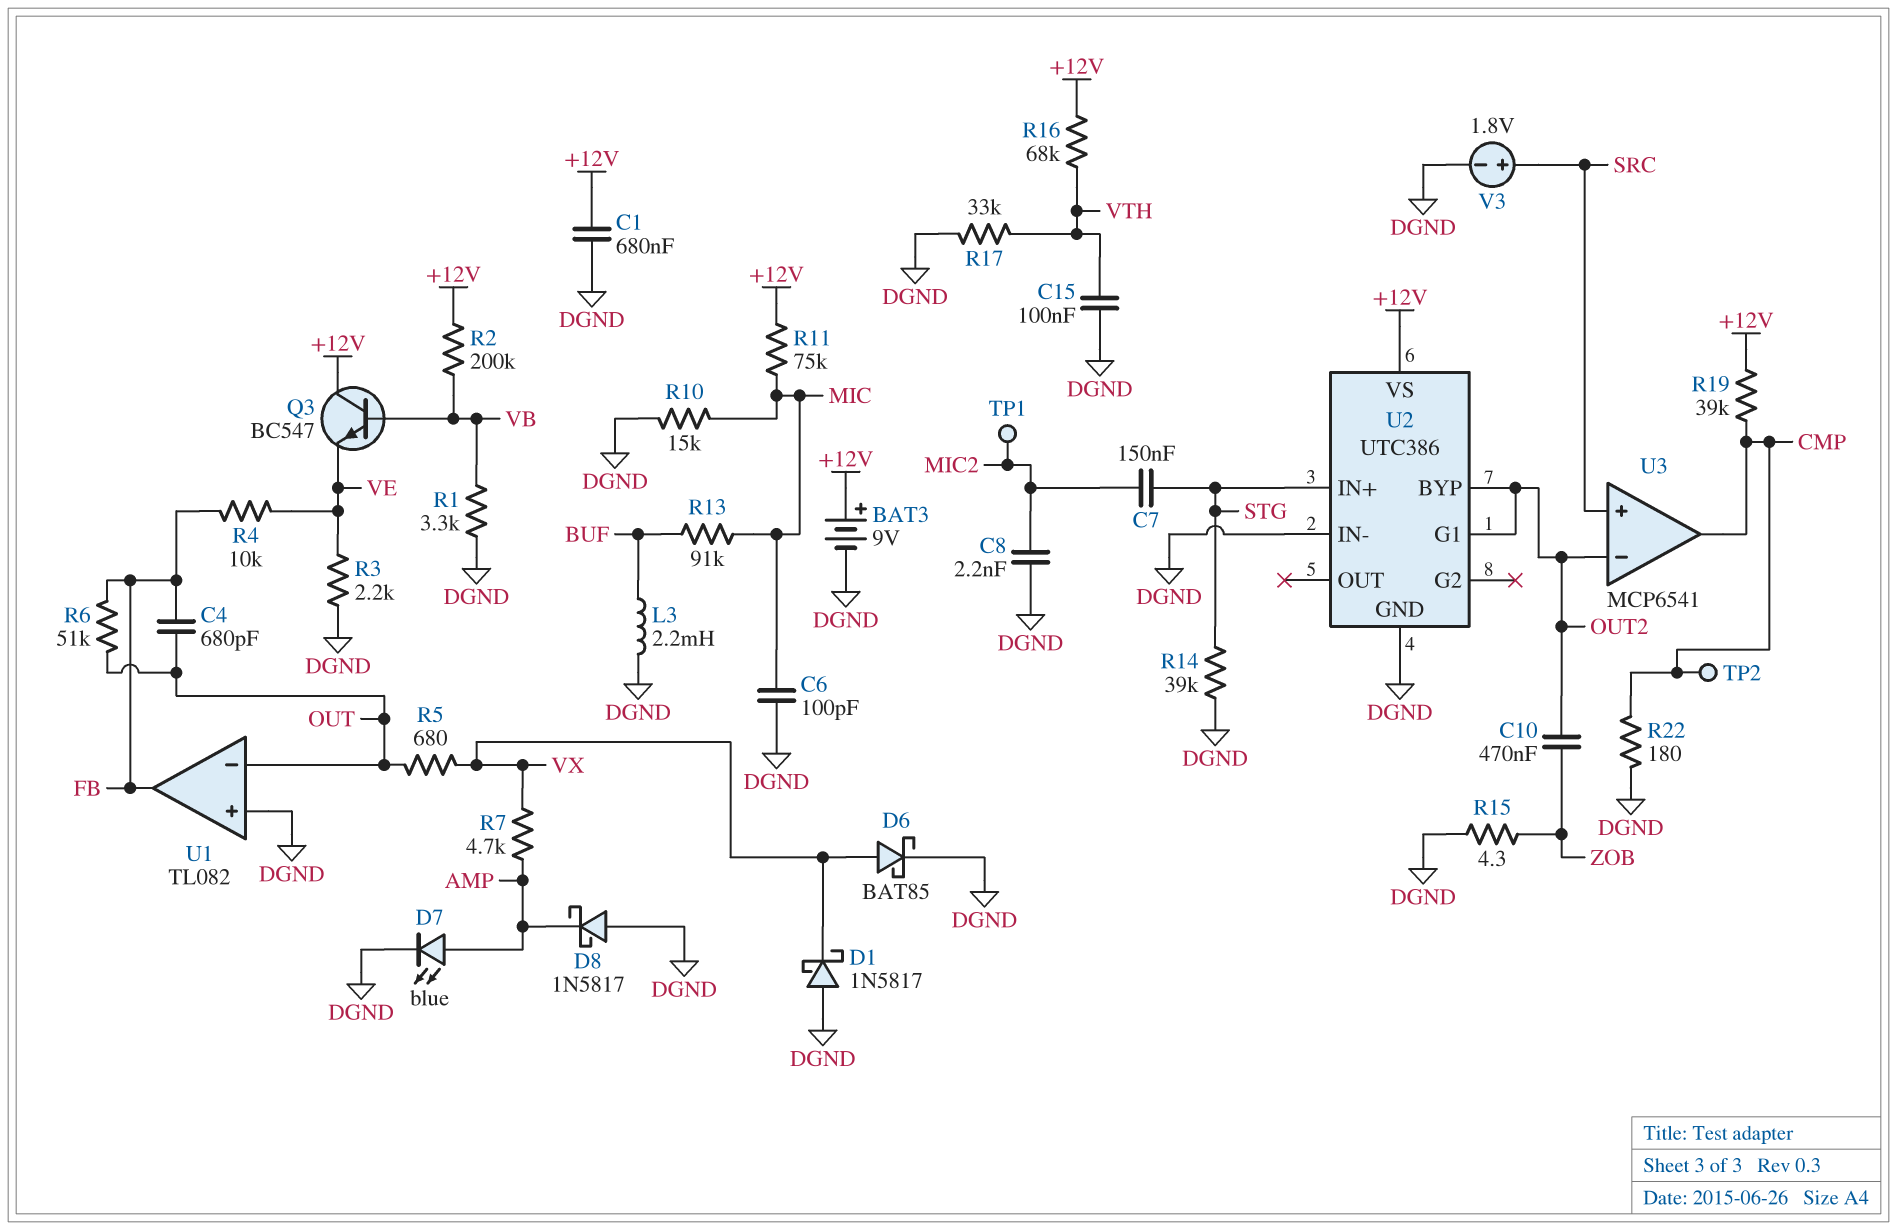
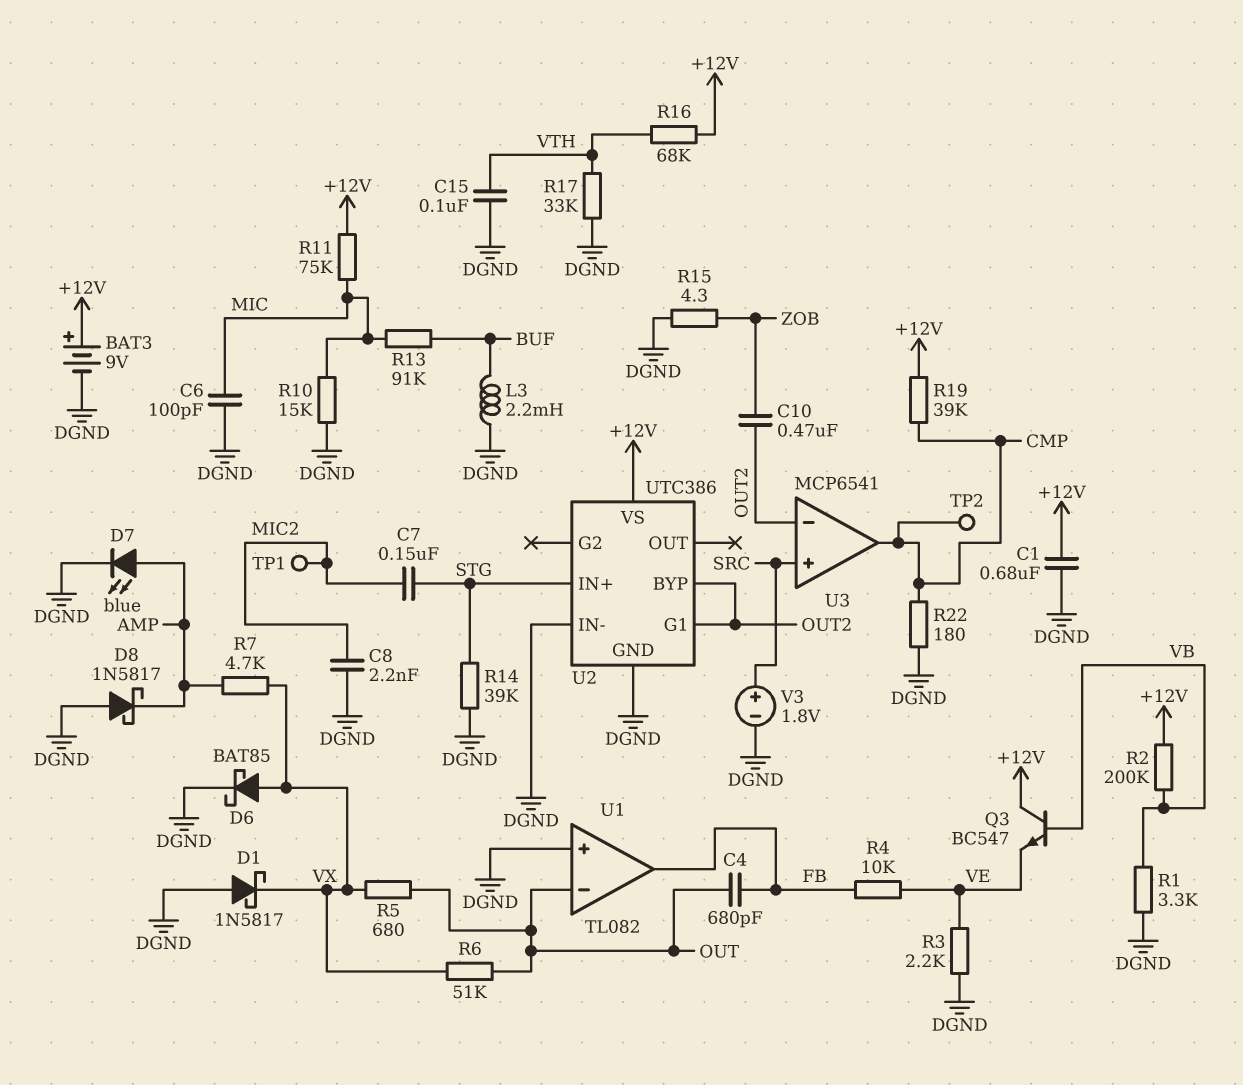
R6: 51k (FB, OUT) -> 51k (OUT, VX)

